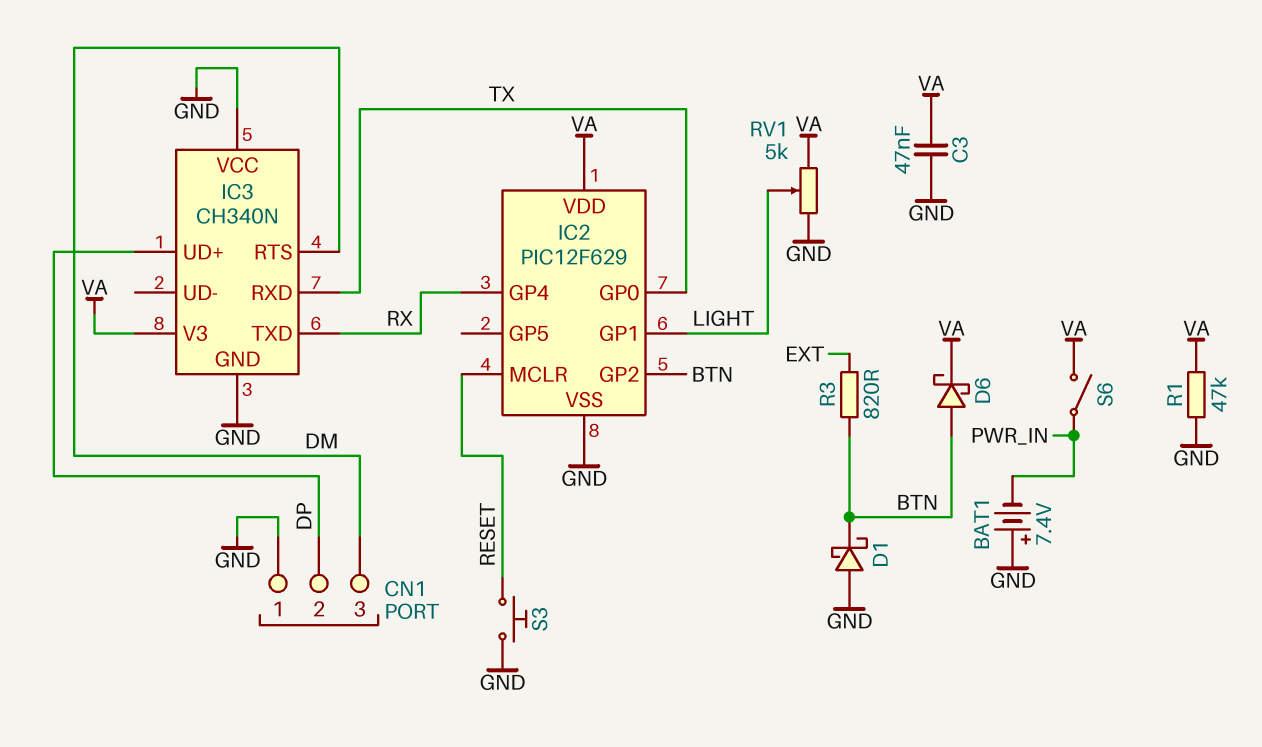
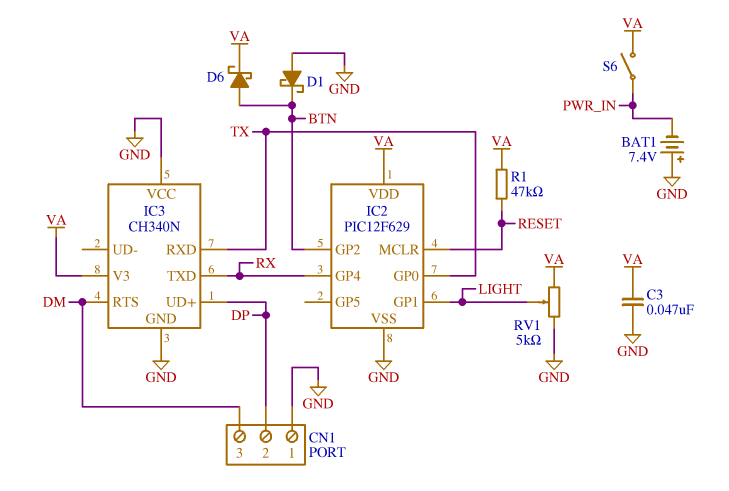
R1: 47k (GND, VA) -> 47k (RESET, VA)
R3: 820 (BTN, EXT) -> none
S3: button (GND, RESET) -> none

